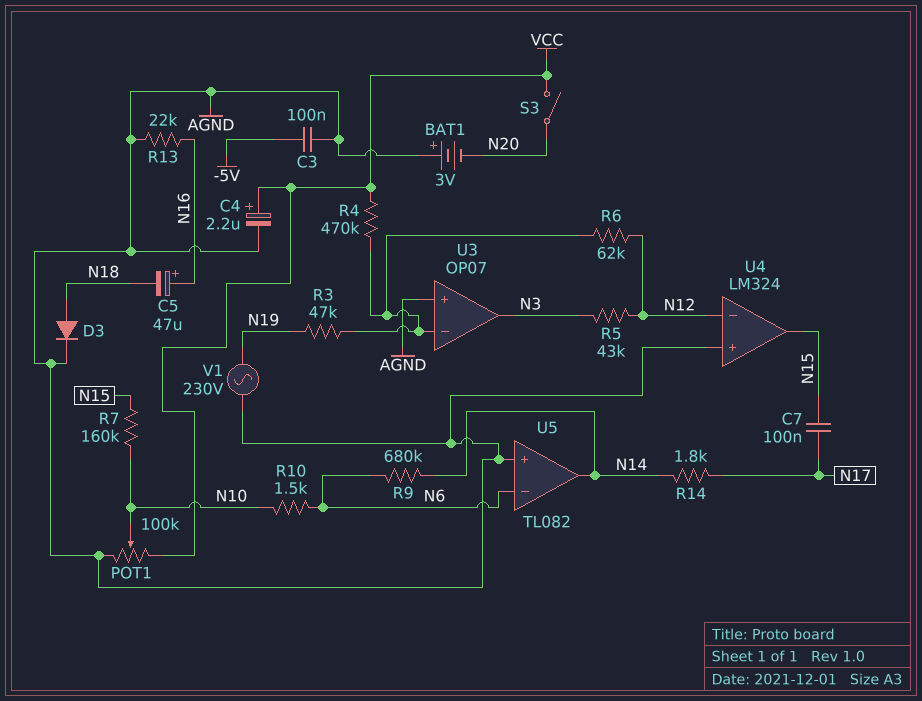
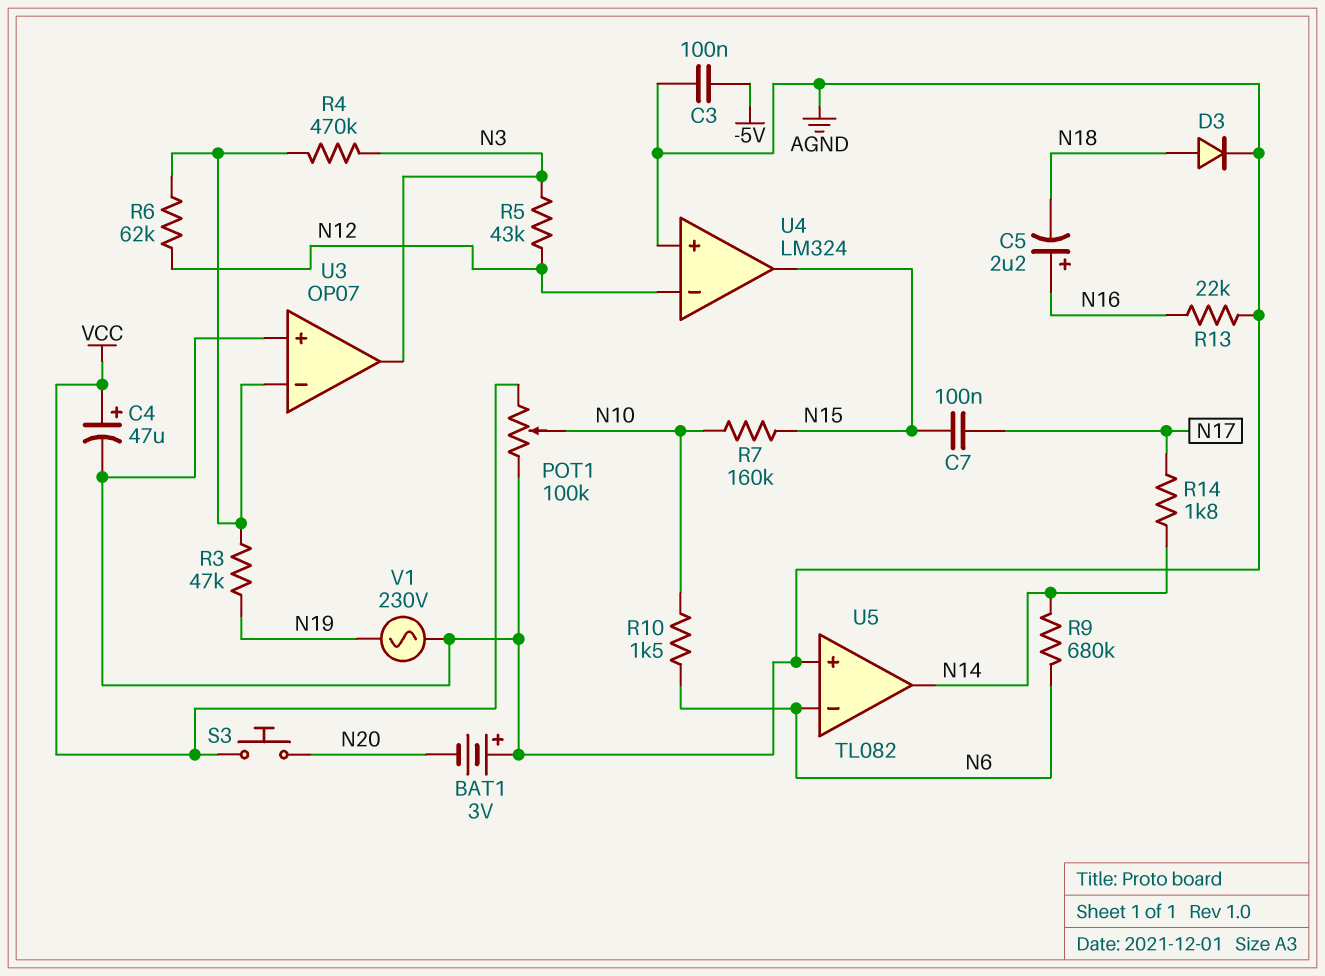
C4: 2.2uF (plus VCC, minus AGND) -> 47uF (plus VCC, minus AGND)
C5: 47uF (plus N16, minus N18) -> 2.2uF (plus N16, minus N18)
R4: 470k (U3/in-, VCC) -> 470k (N3, U3/in-)
S3: switch (N20, VCC) -> button (N20, VCC)

